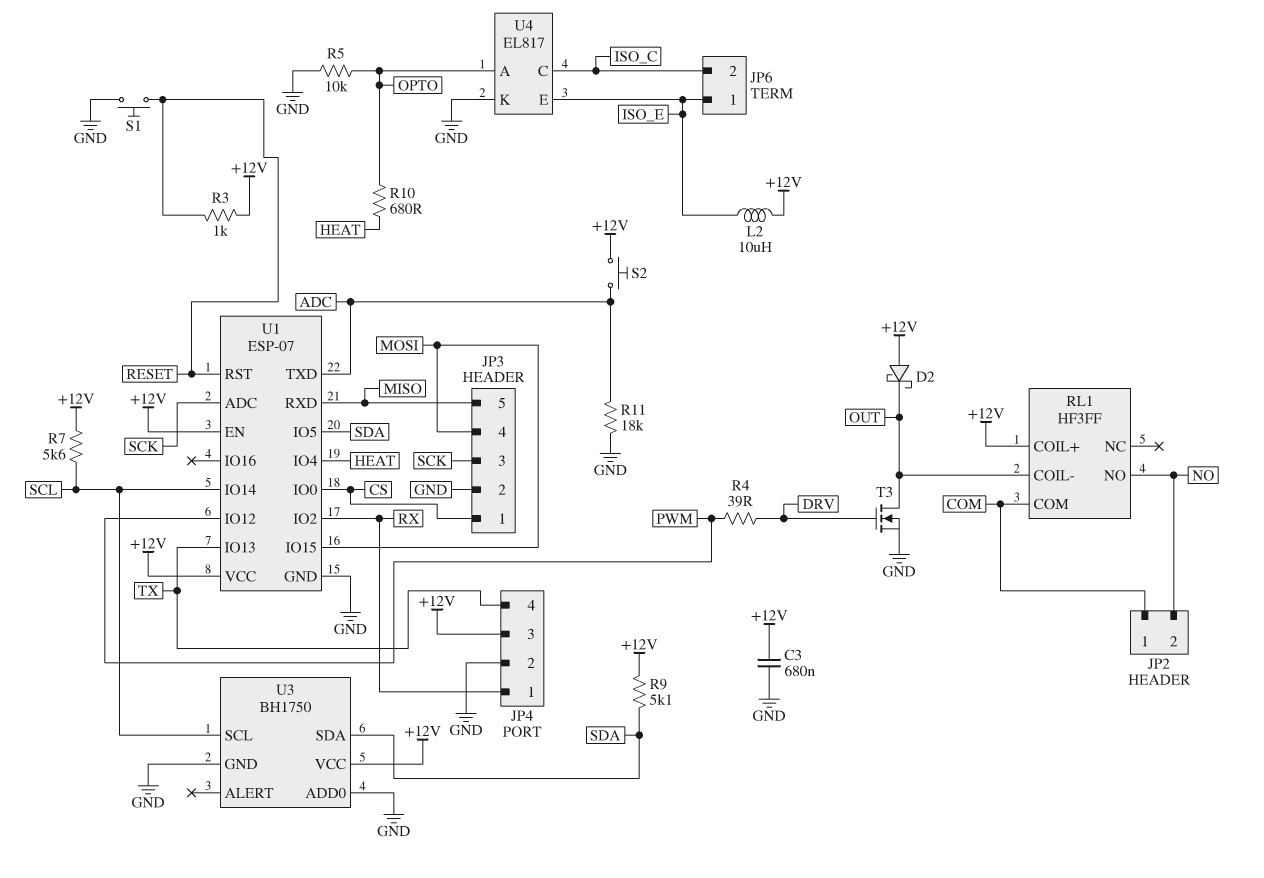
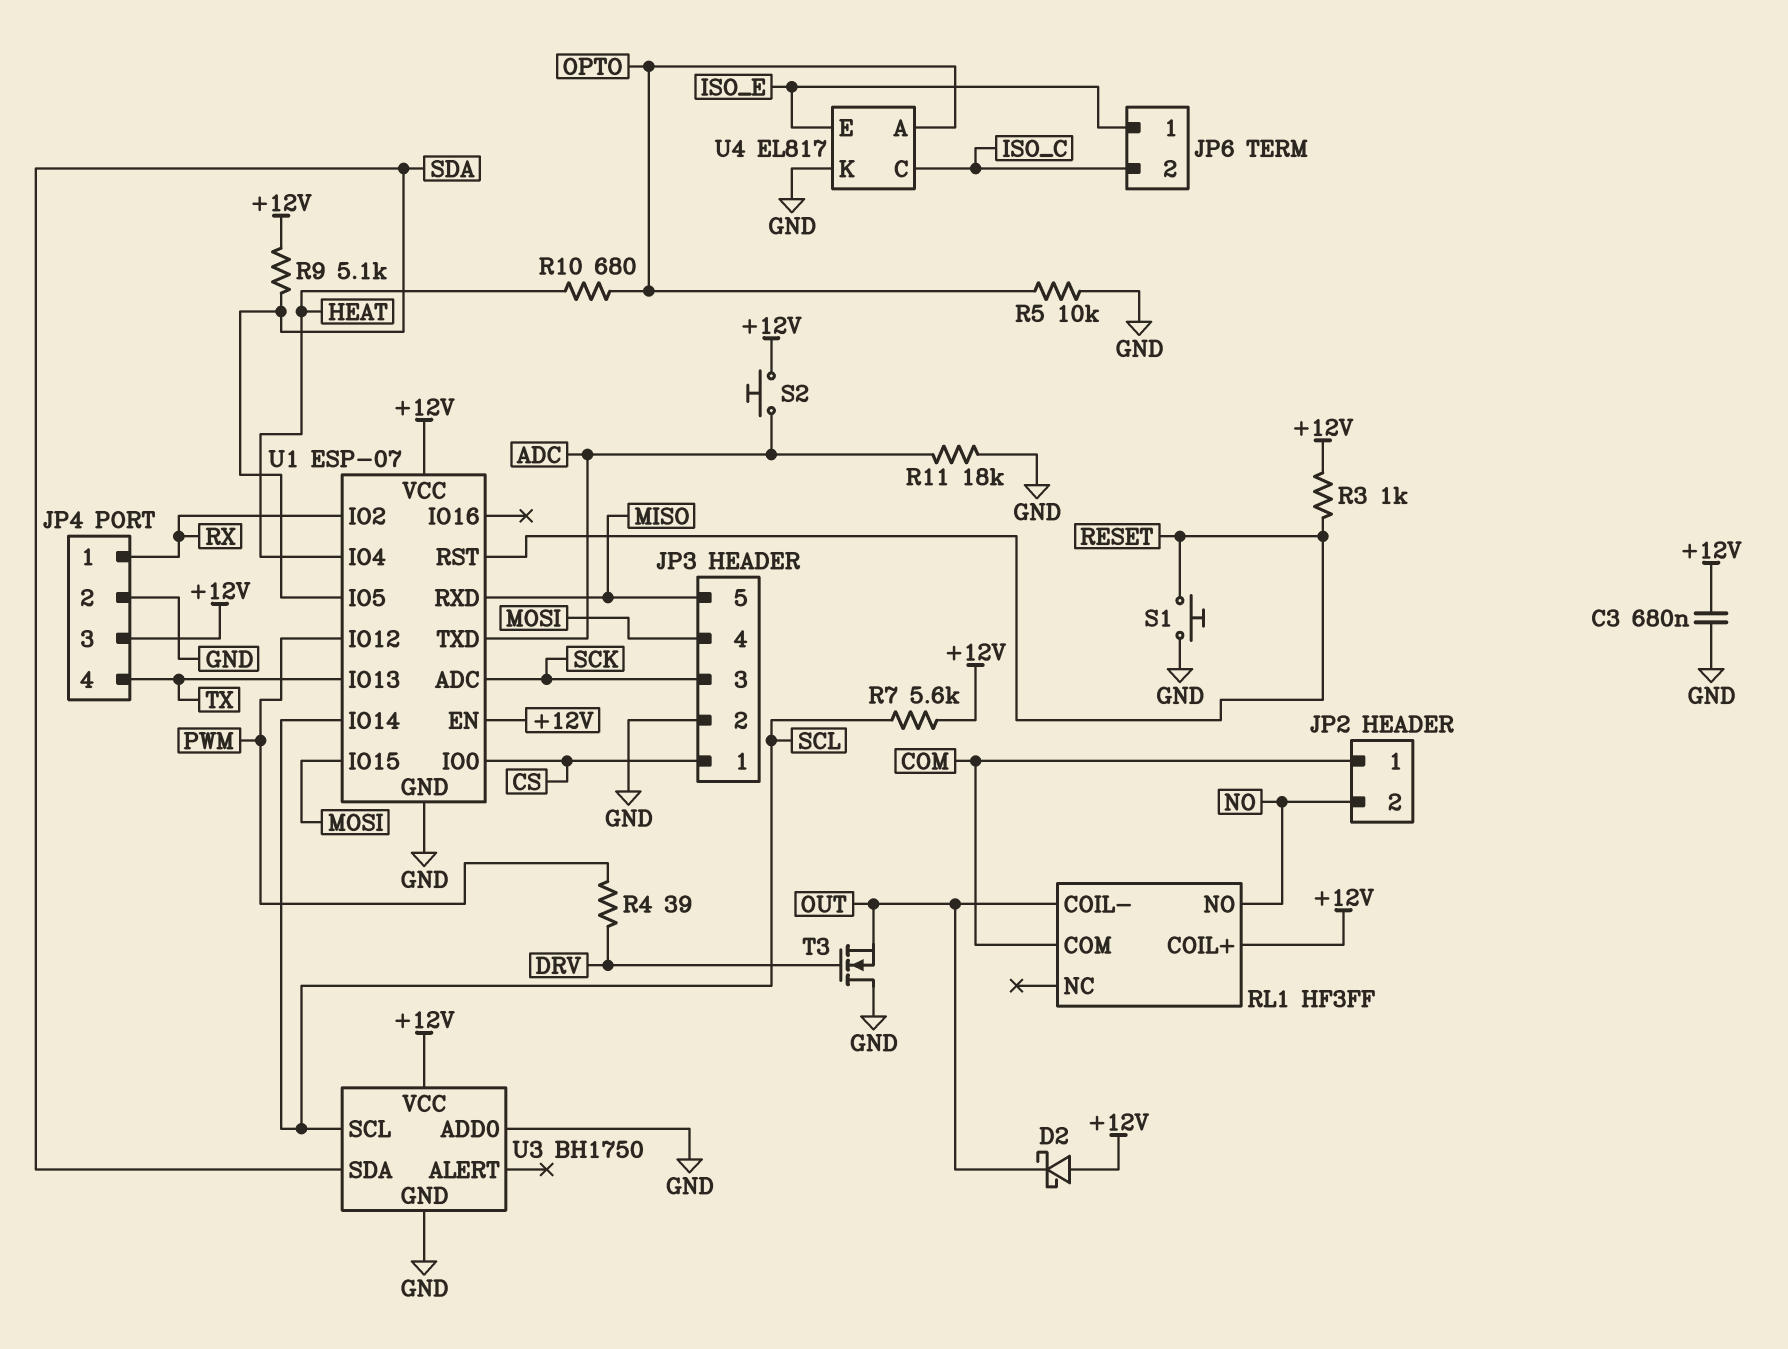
L2: 10uH (+12V, ISO_E) -> none
T3: NMOS (G DRV, D OUT, S GND) -> NMOS (G DRV, D GND, S OUT)

